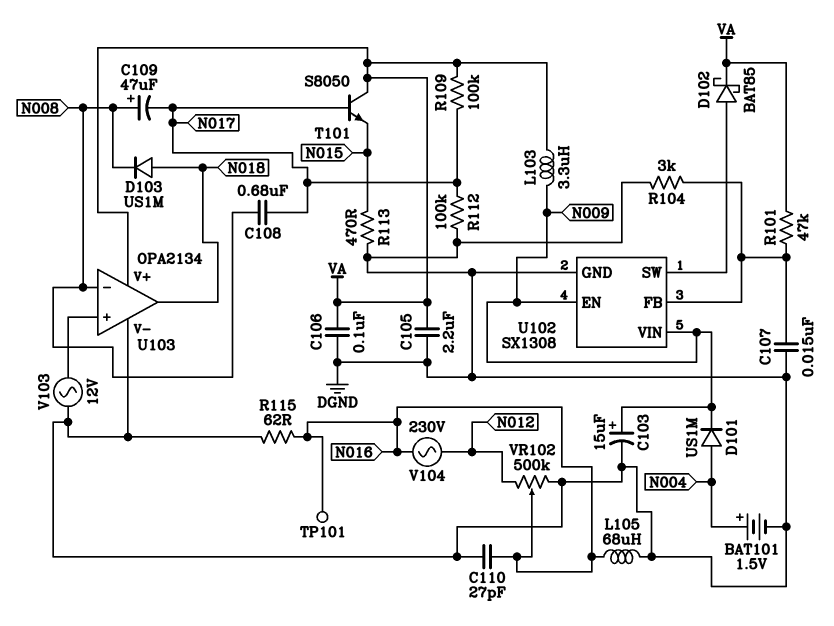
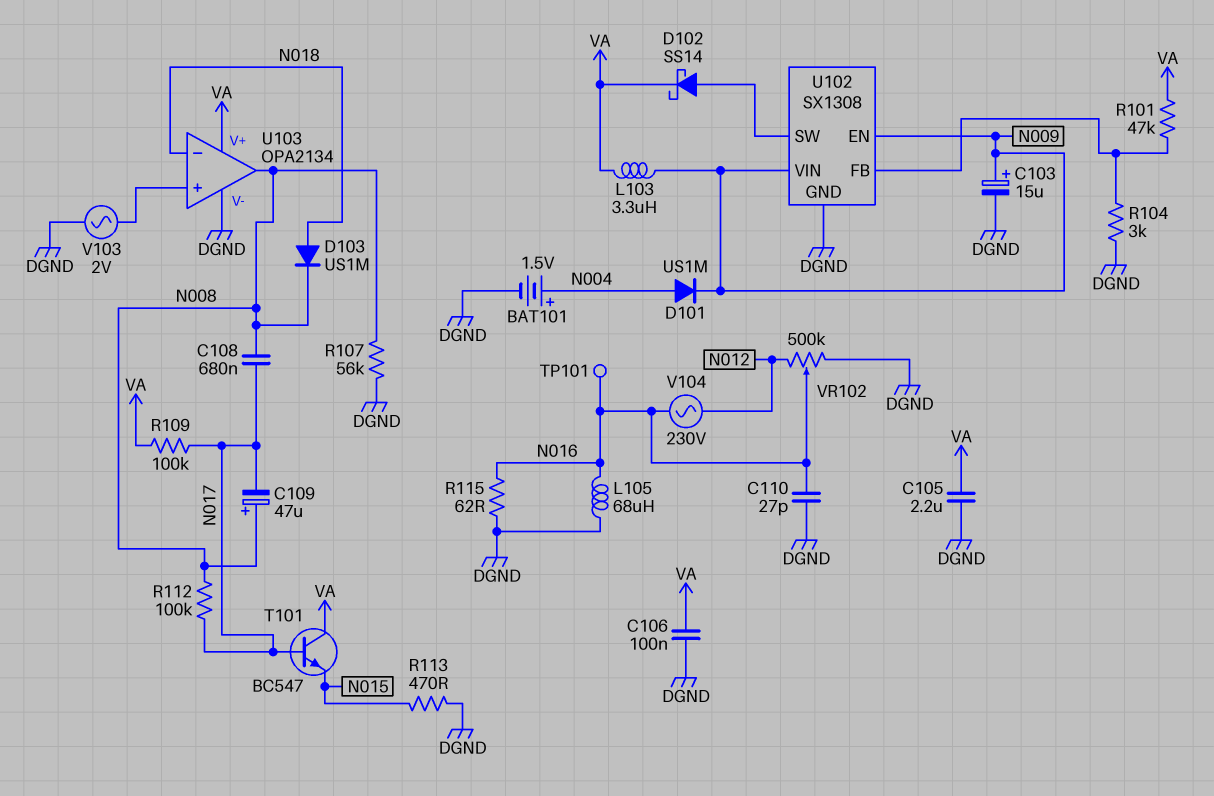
C107: 15nF (DGND, U102/FB) -> none
D102: schottky BAT85 (A U102/SW, K VA) -> schottky SS14 (A U102/SW, K VA)
R107: none -> 56k (DGND, N008)
R112: 100k (DGND, N017) -> 100k (N008, N017)
T101: NPN S8050 (B N017, C VA, E N015) -> NPN BC547 (B N017, C VA, E N015)
U103 pin in-: N008 -> N018
U103 pin out: N018 -> N008
V103: AC 12V (DGND, U103/in+) -> AC 2V (DGND, U103/in+)

